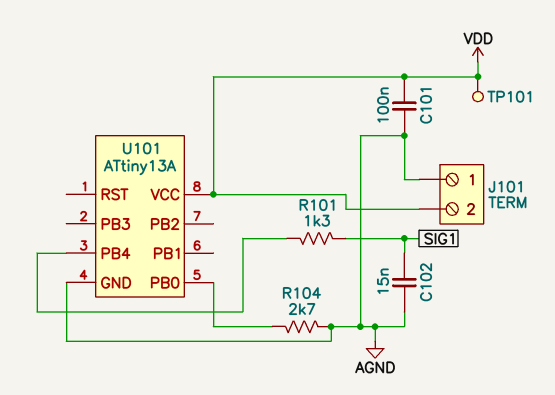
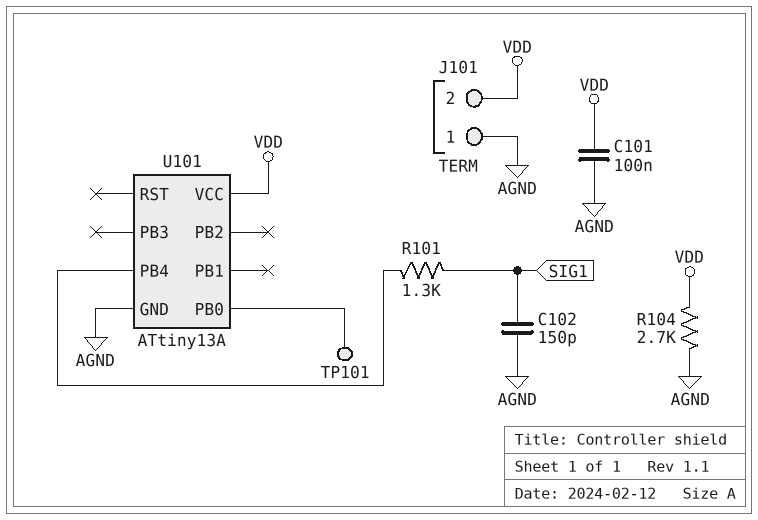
C102: 15nF (AGND, SIG1) -> 150pF (AGND, SIG1)
R104: 2.7k (AGND, U101/PB0) -> 2.7k (AGND, VDD)
TP101: test point (VDD) -> test point (U101/PB0)

